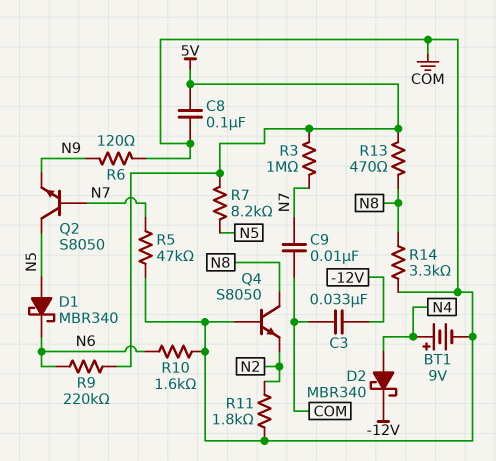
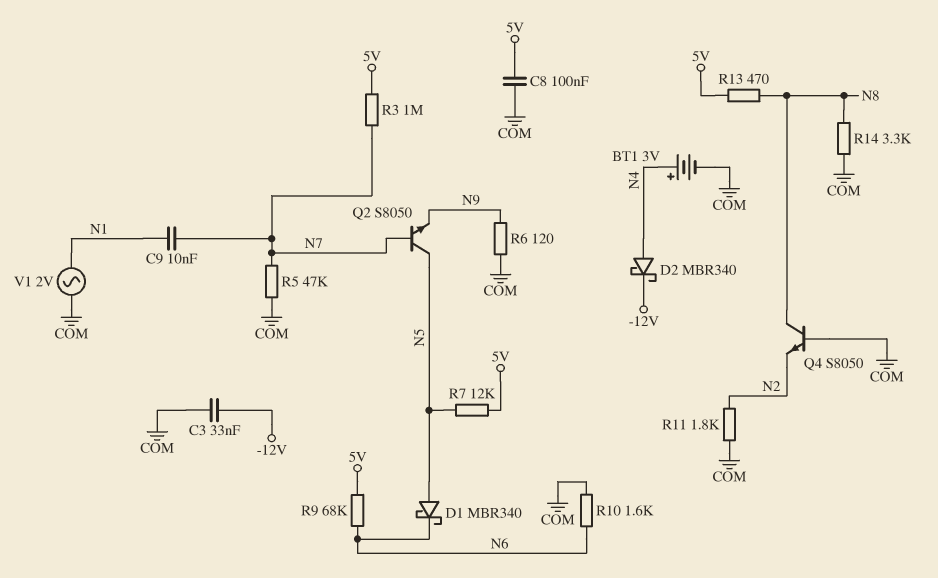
BT1: 9V (plus N4, minus COM) -> 3V (plus N4, minus COM)
C9: 10nF (COM, N7) -> 10nF (N1, N7)
R7: 8.2k (5V, N5) -> 12k (5V, N5)
R9: 220k (5V, N6) -> 68k (5V, N6)
V1: none -> AC 2V (COM, N1)

